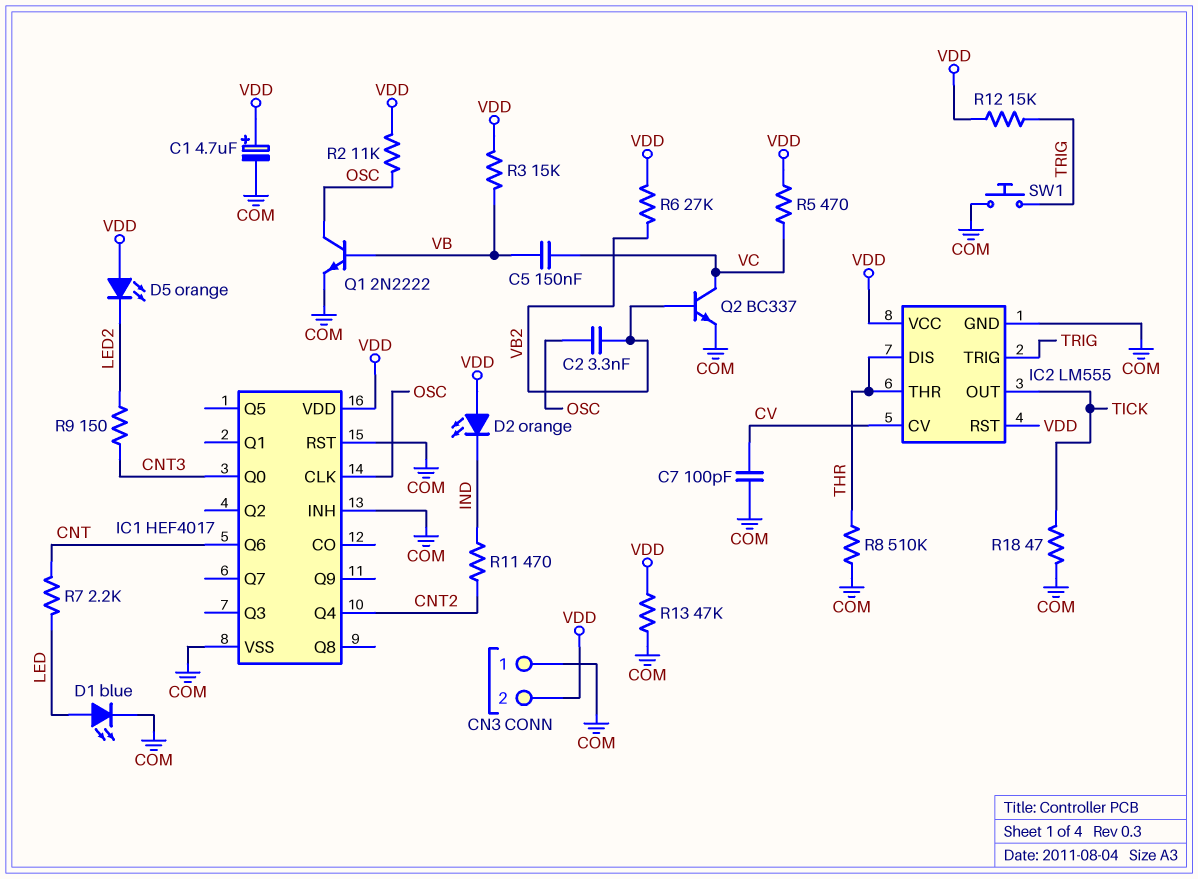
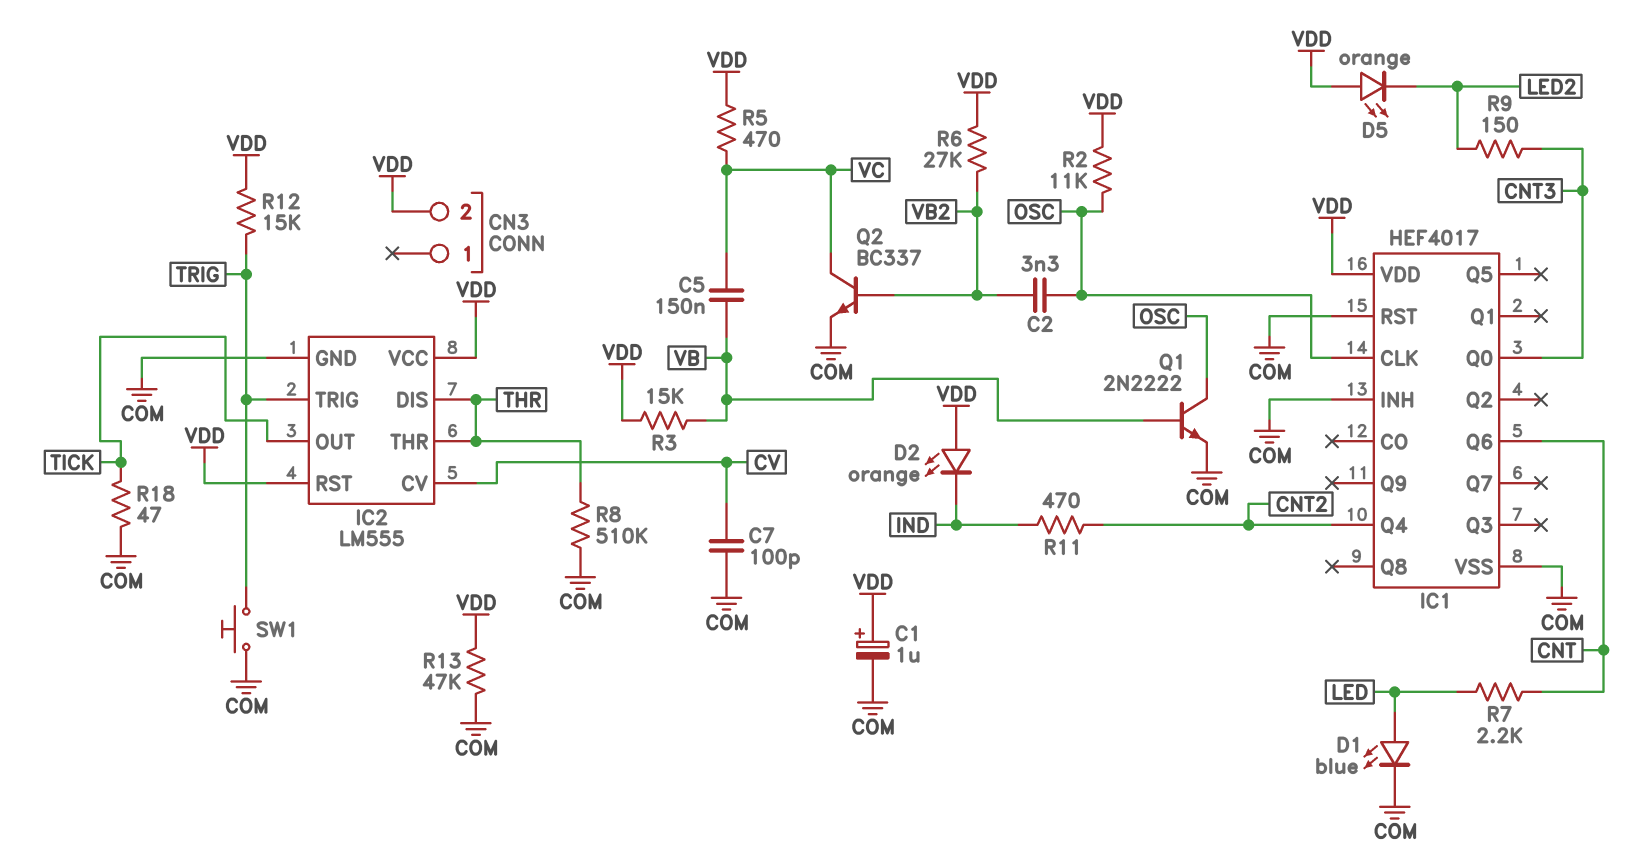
C1: 4.7uF (plus VDD, minus COM) -> 1uF (plus VDD, minus COM)
CN3 pin 1: COM -> none

